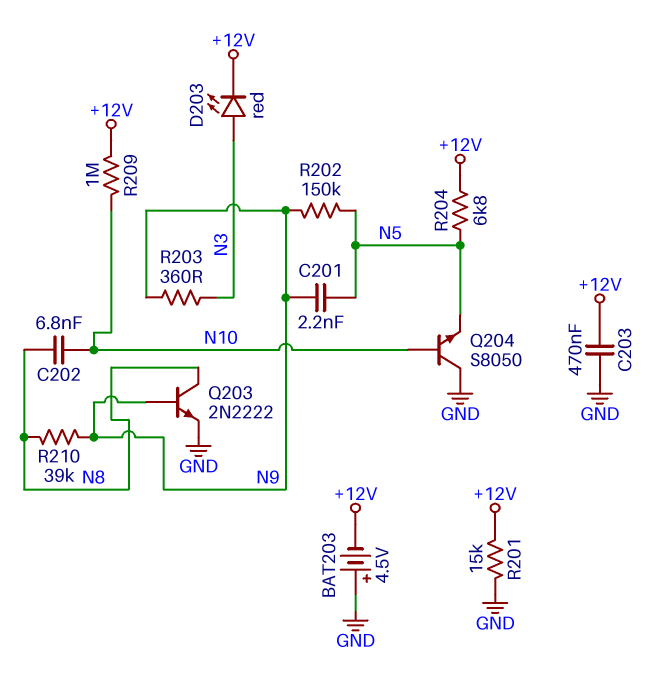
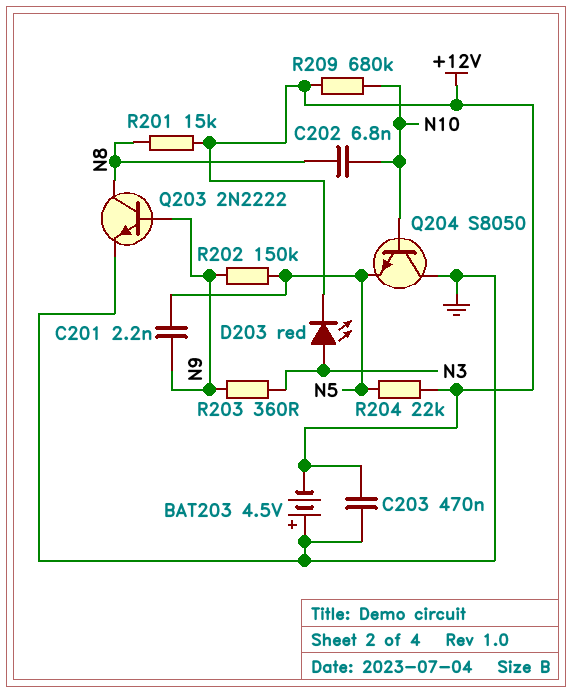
R201: 15k (+12V, GND) -> 15k (+12V, N8)
R204: 6.8k (+12V, N5) -> 22k (+12V, N5)
R209: 1M (+12V, N10) -> 680k (+12V, N10)
R210: 39k (N8, N9) -> none

